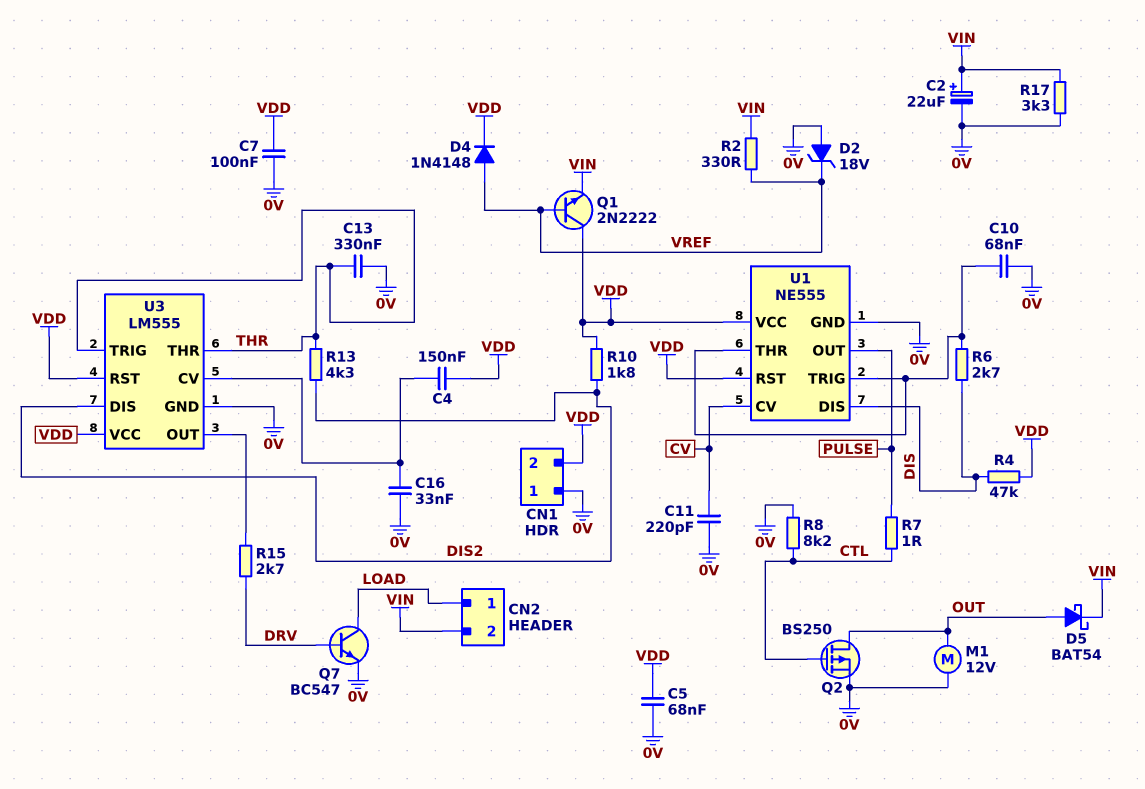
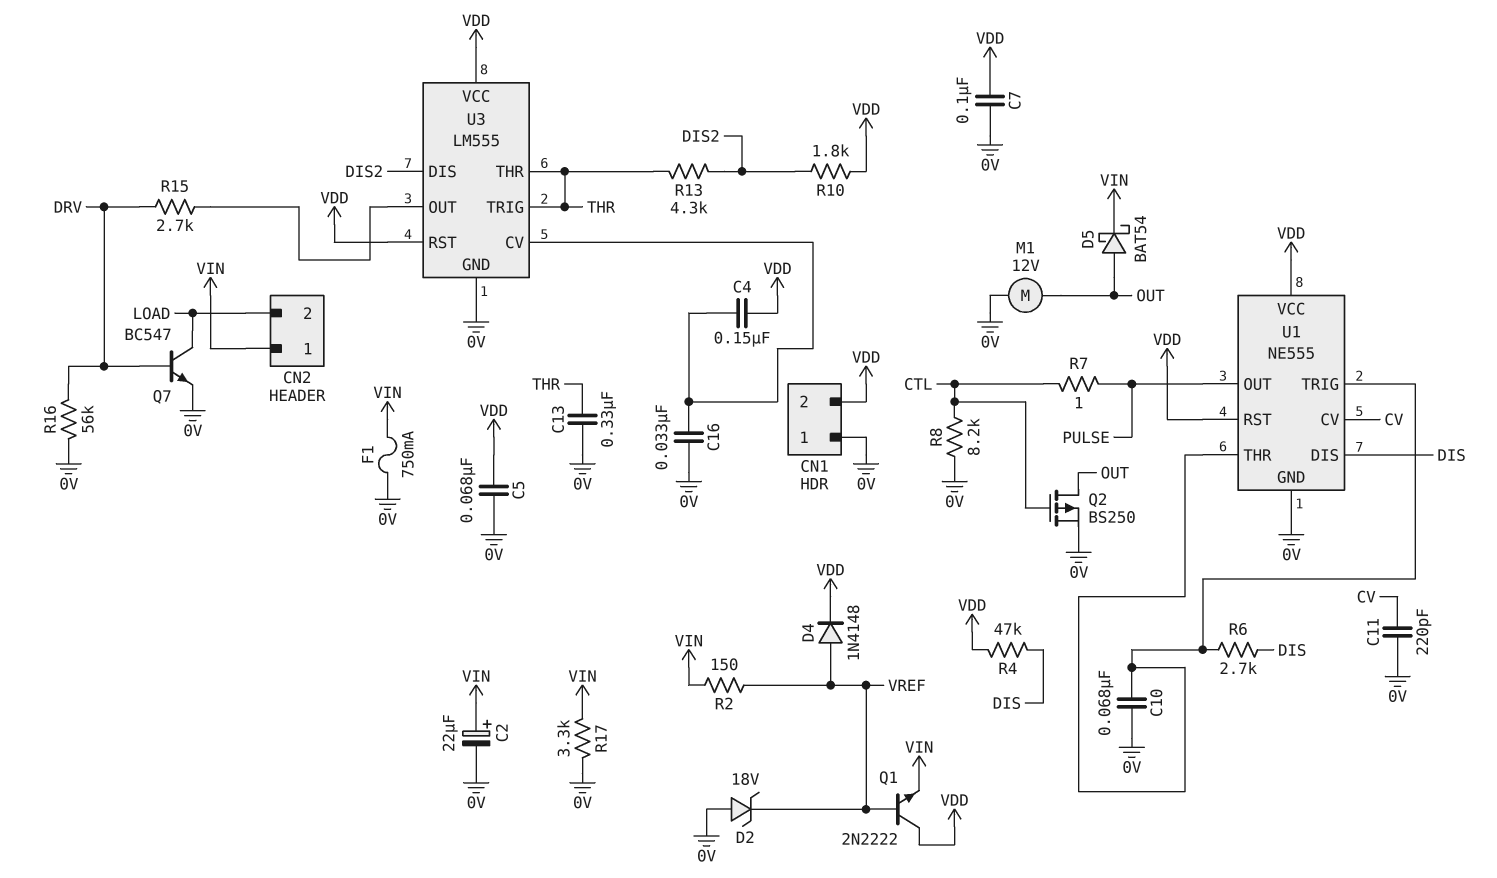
CN2 pin 1: LOAD -> VIN
CN2 pin 2: VIN -> LOAD
F1: none -> 750mA (0V, VIN)
R2: 330 (VIN, VREF) -> 150 (VIN, VREF)
R16: none -> 56k (0V, DRV)

